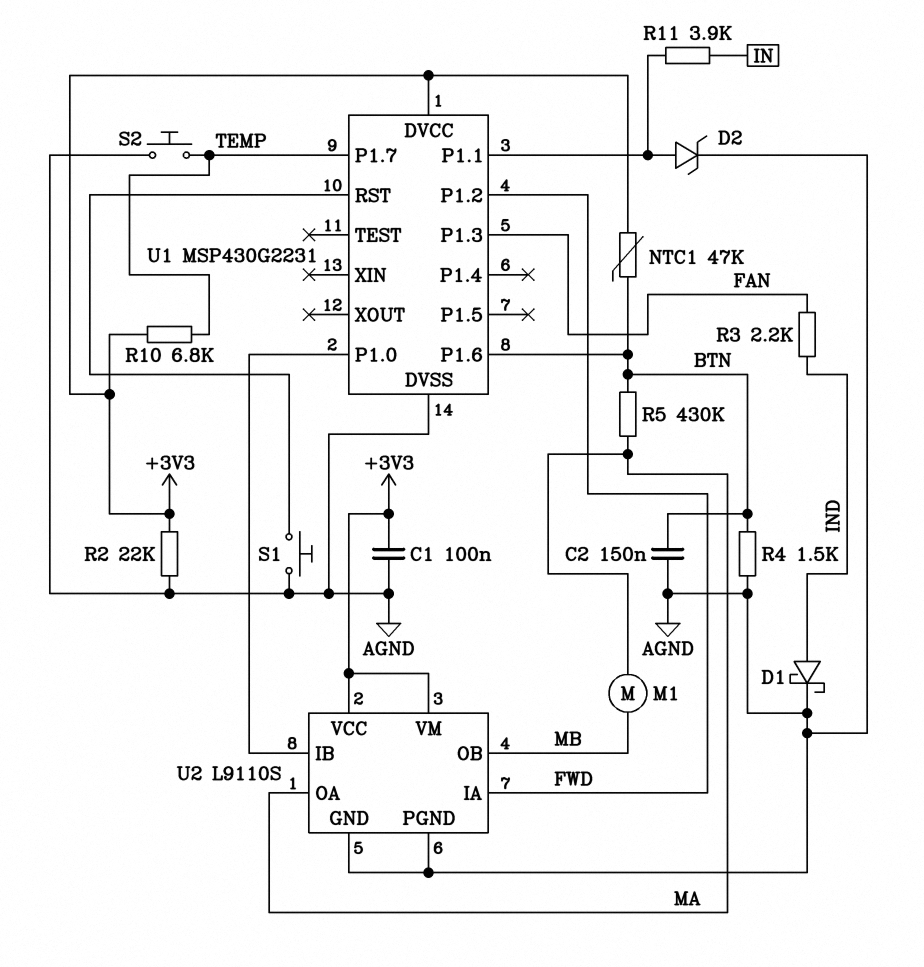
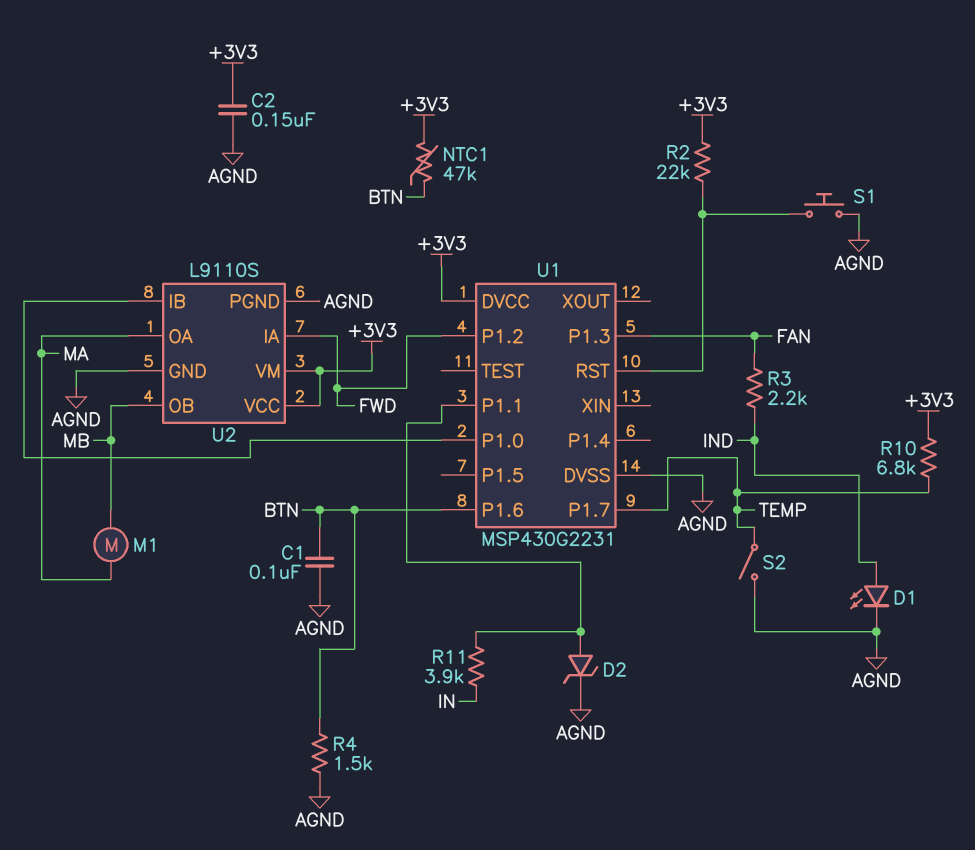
C1: 100nF (+3V3, AGND) -> 100nF (AGND, BTN)
C2: 150nF (AGND, BTN) -> 150nF (+3V3, AGND)
D1: schottky (A IND, K AGND) -> LED (A IND, K AGND)
R2: 22k (+3V3, AGND) -> 22k (+3V3, U1/RST)
R5: 430k (BTN, MA) -> none
S2: button (AGND, TEMP) -> switch (AGND, TEMP)

